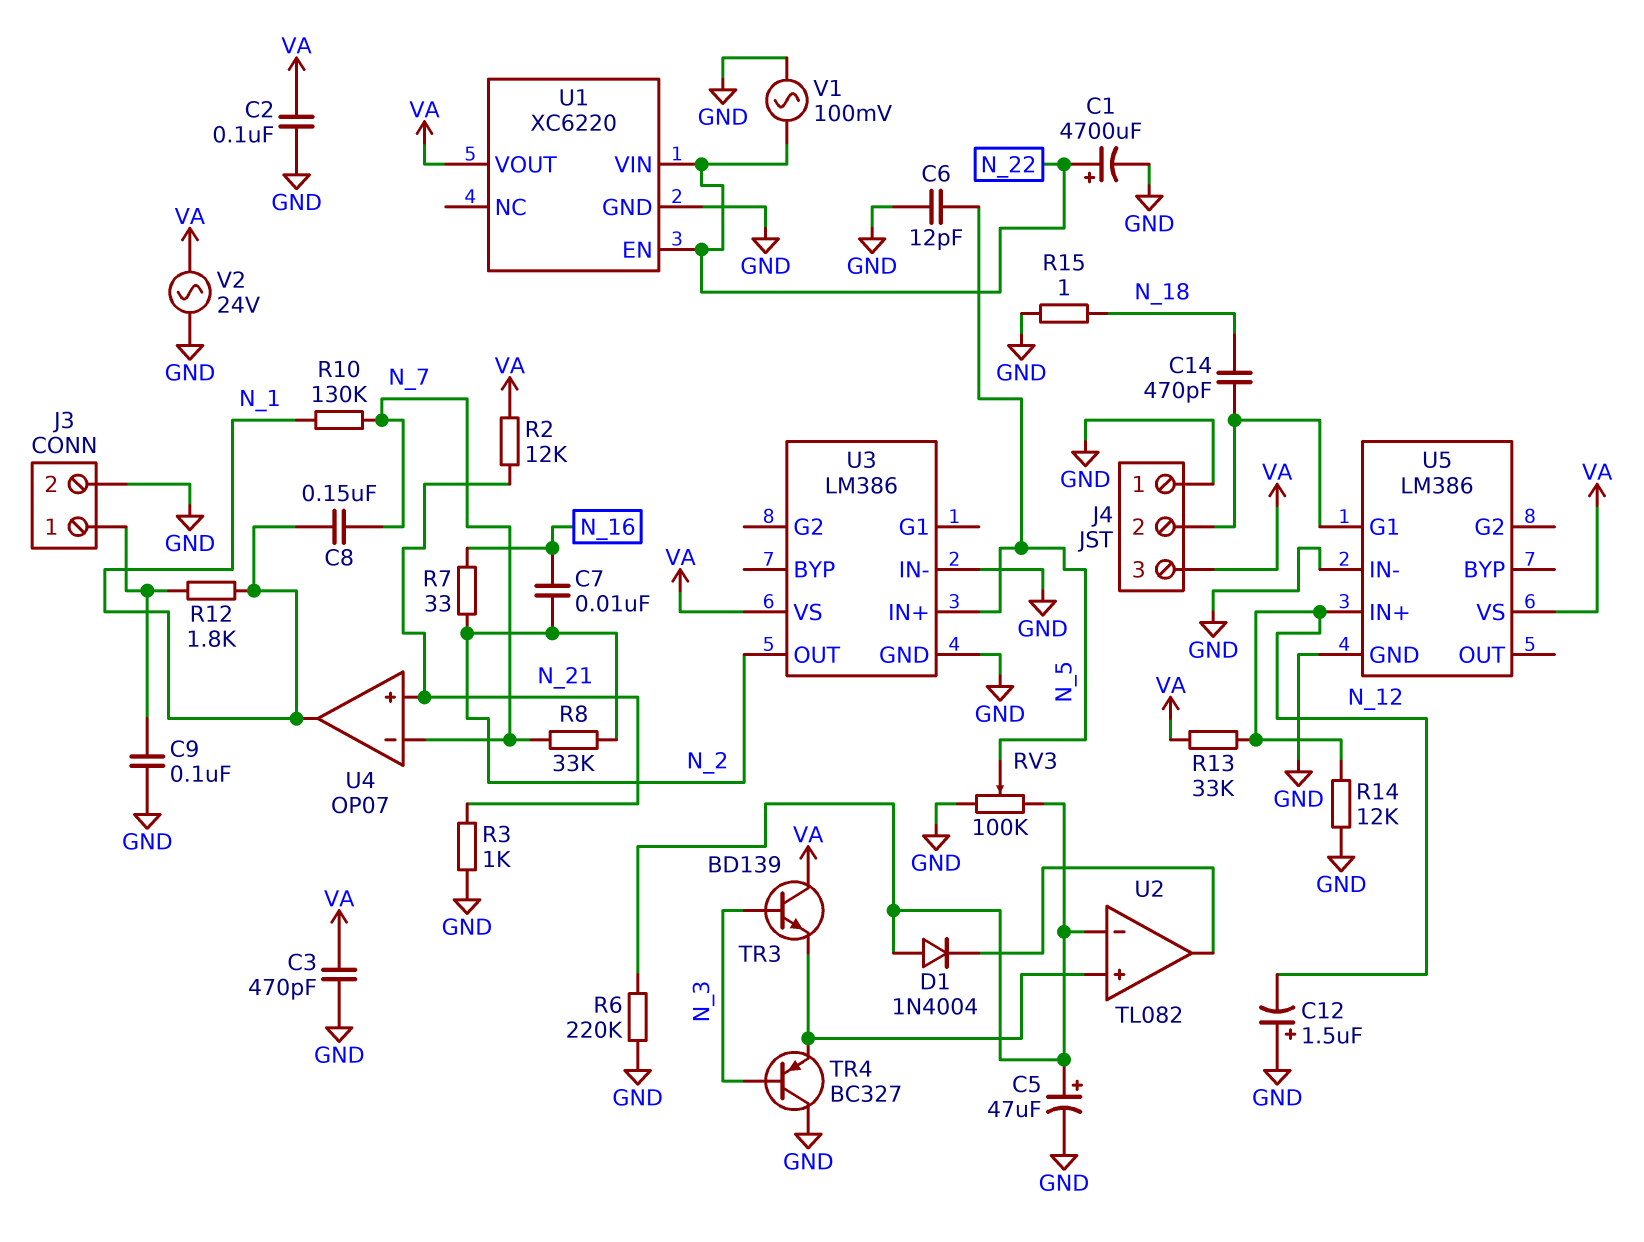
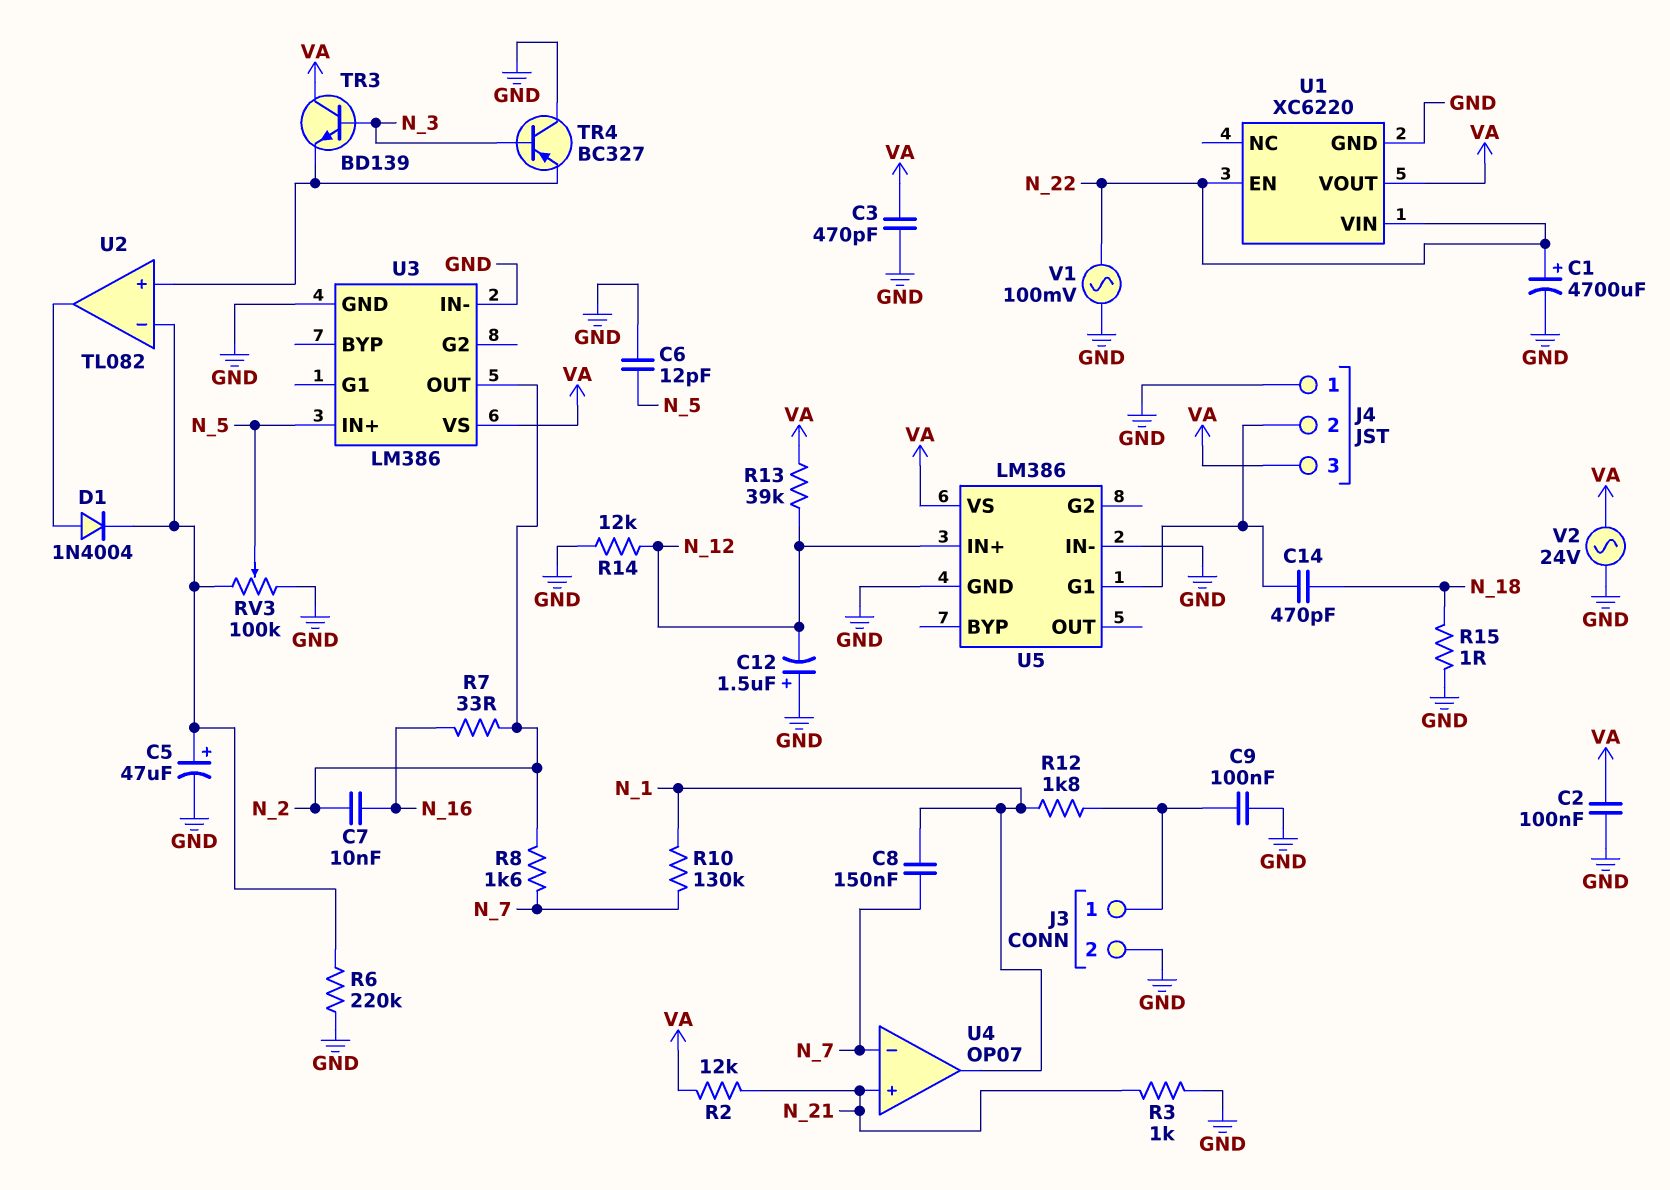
D1: diode 1N4004 (A U2/in-, K U2/out) -> diode 1N4004 (A U2/out, K U2/in-)
R8: 33k (N_2, N_7) -> 1.6k (N_2, N_7)
R13: 33k (N_12, VA) -> 39k (N_12, VA)

